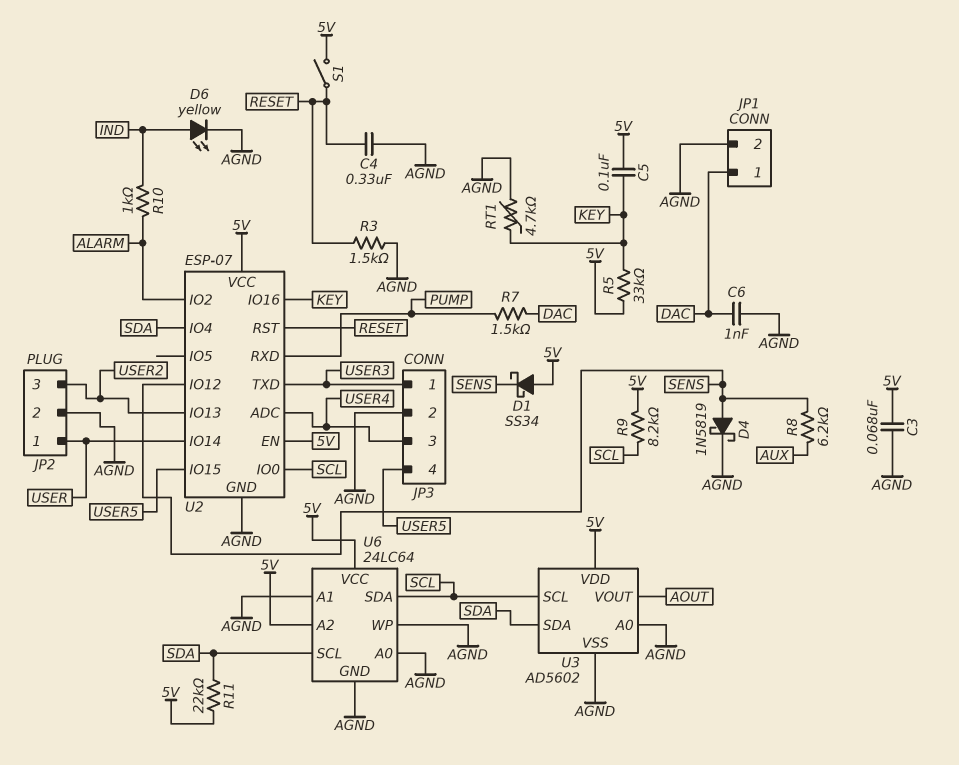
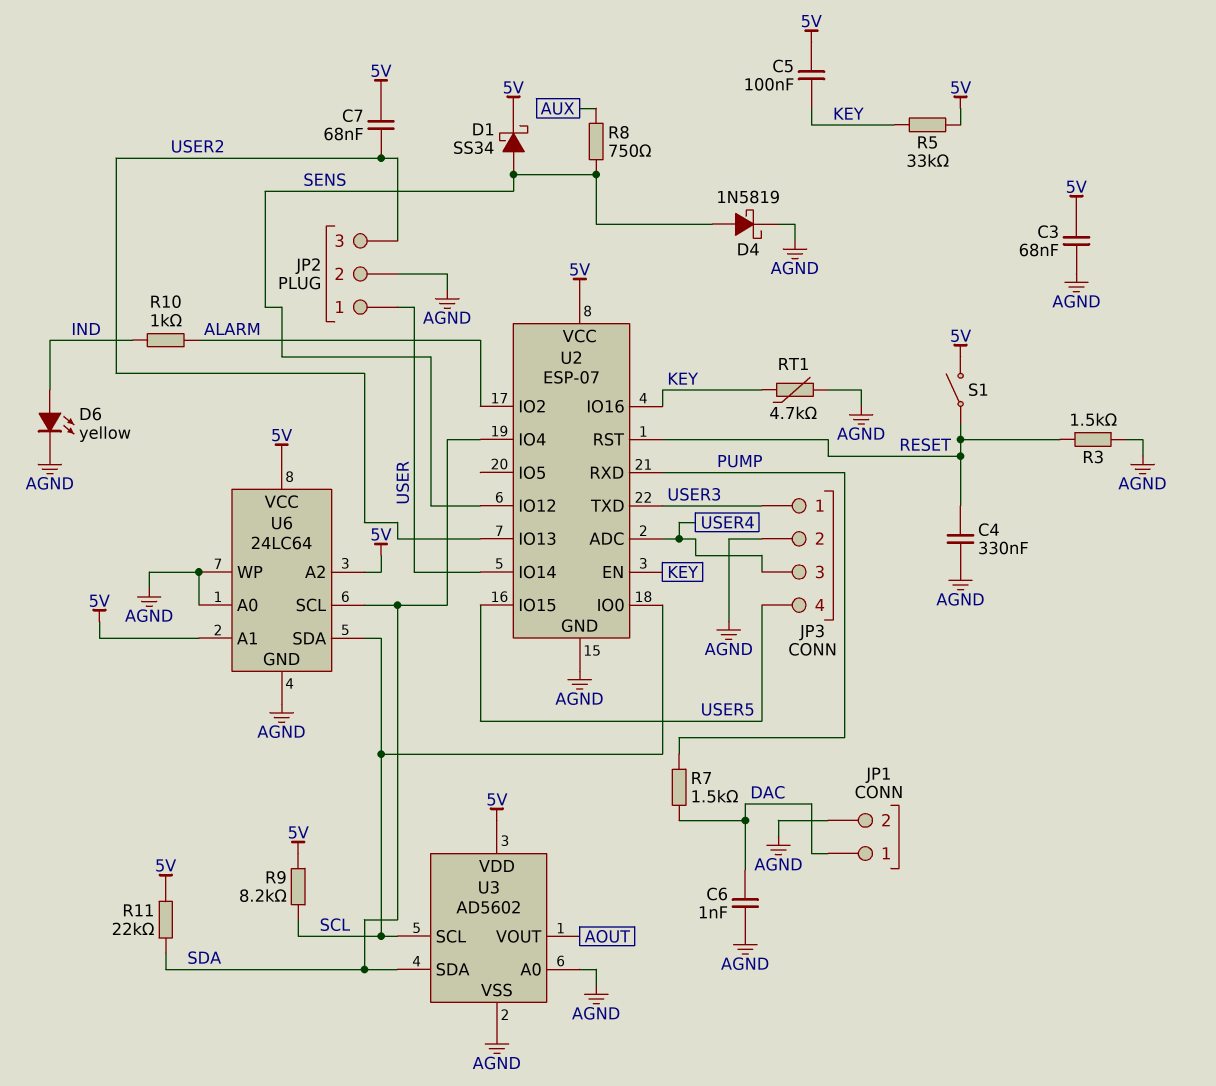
C7: none -> 68nF (5V, USER2)
D1: schottky SS34 (A 5V, K SENS) -> schottky SS34 (A SENS, K 5V)
R8: 6.2k (AUX, SENS) -> 750 (AUX, SENS)
U2 pin EN: 5V -> KEY
U6 pin A1: AGND -> 5V

